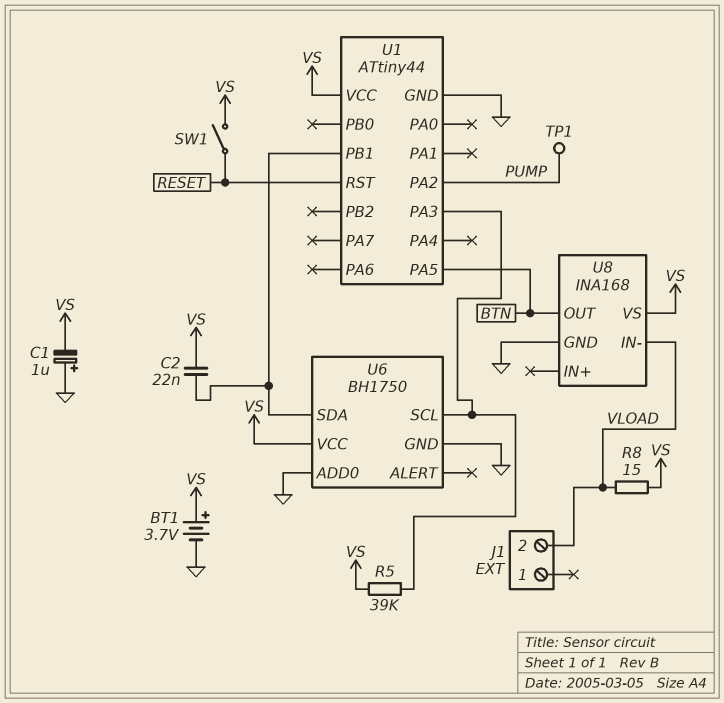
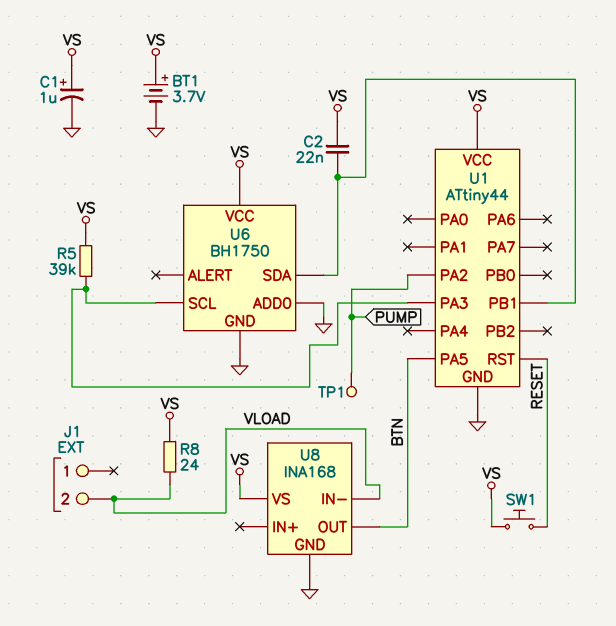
C1: 1uF (plus GND, minus VS) -> 1uF (plus VS, minus GND)
R8: 15 (VLOAD, VS) -> 24 (VLOAD, VS)
SW1: switch (RESET, VS) -> button (RESET, VS)

